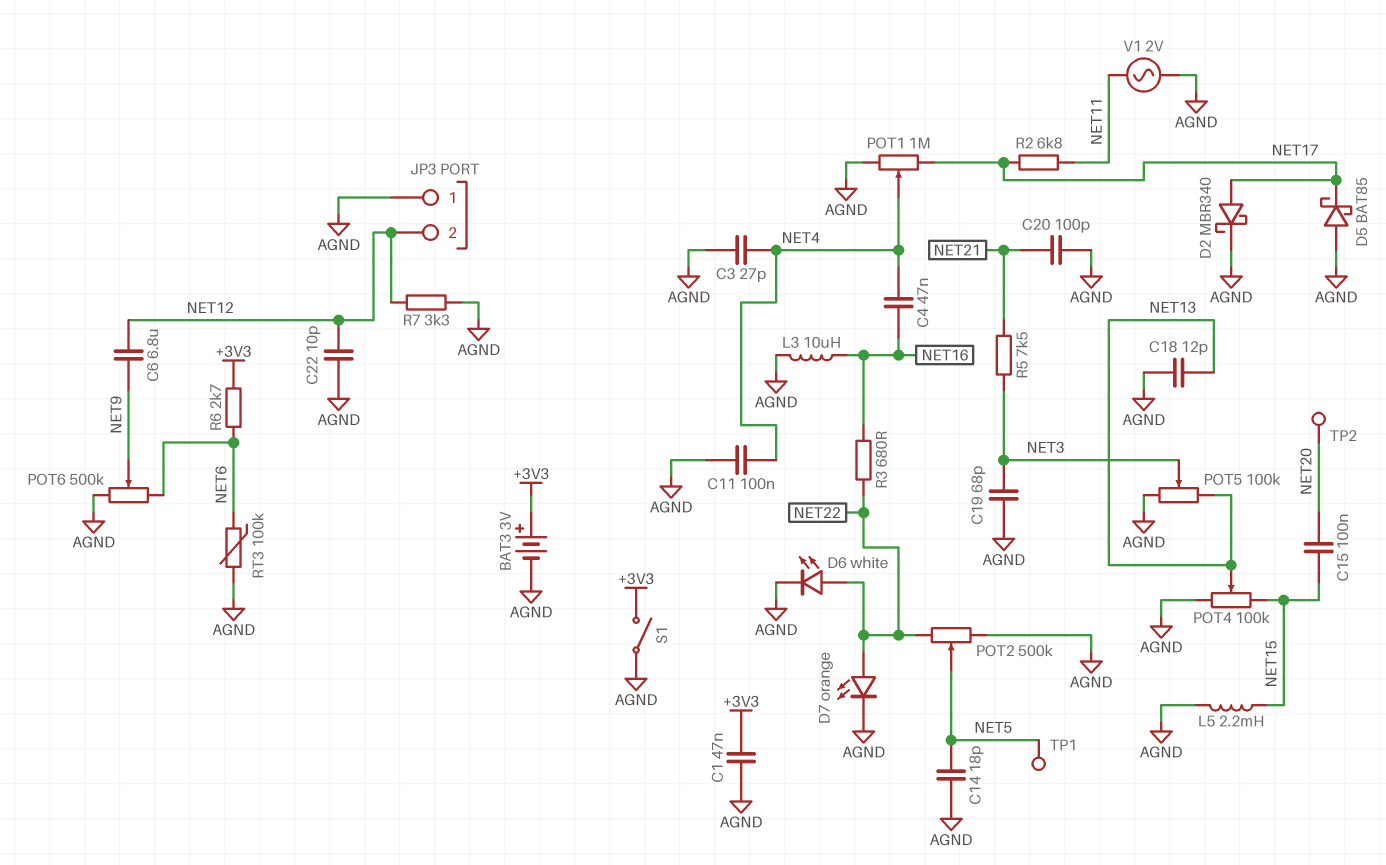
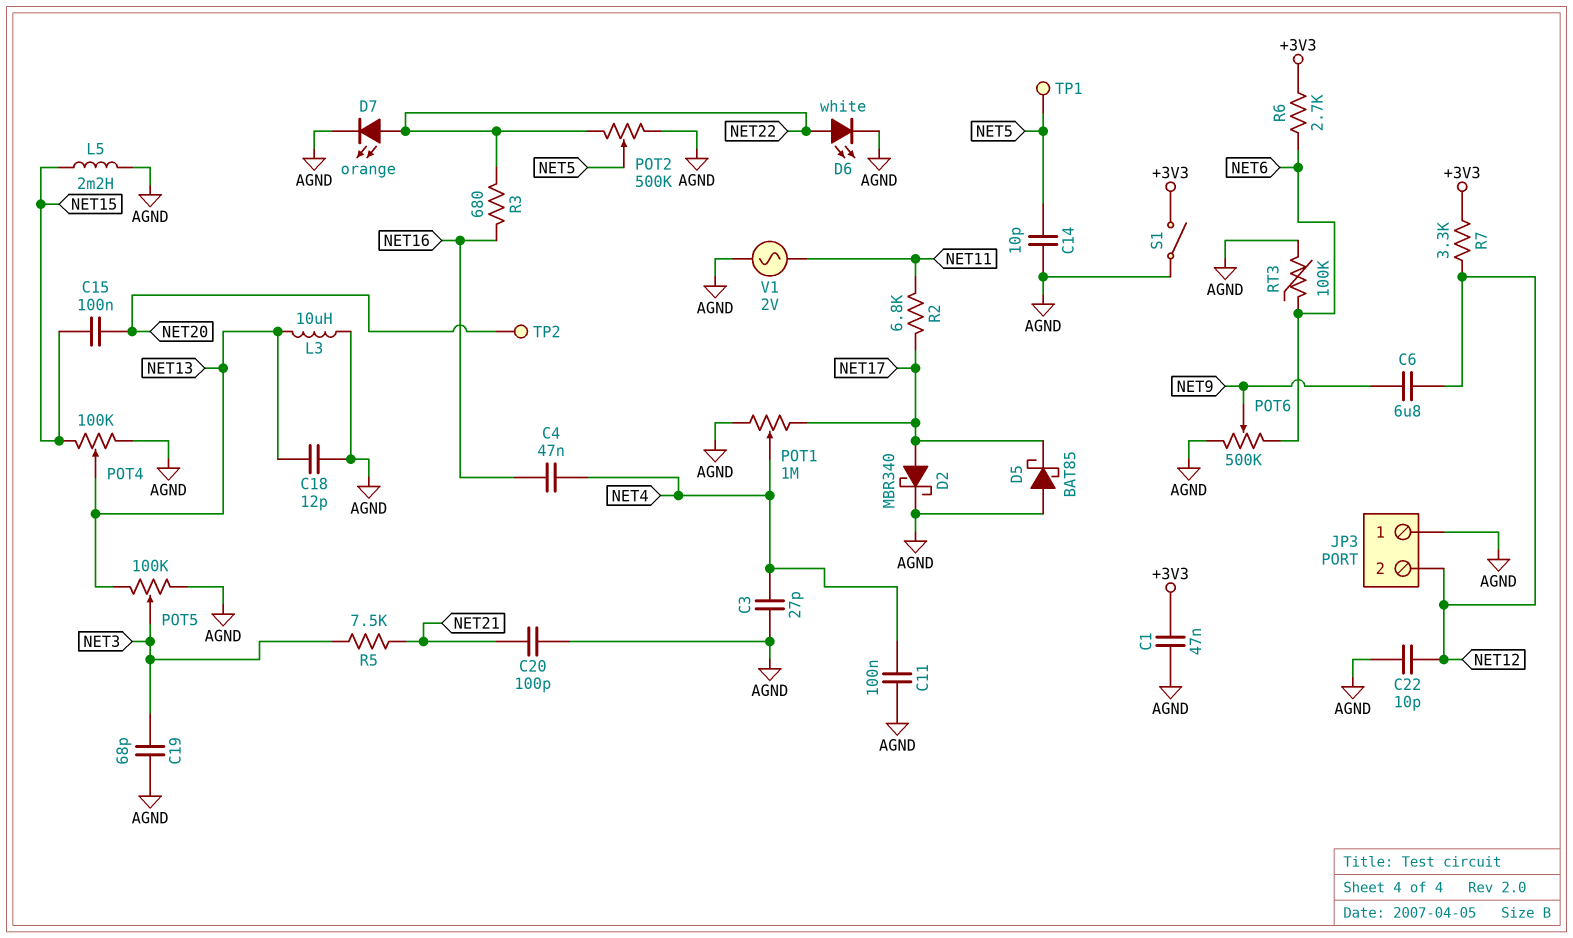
BAT3: 3V (plus +3V3, minus AGND) -> none
C14: 18pF (AGND, NET5) -> 10pF (AGND, NET5)
L3: 10uH (AGND, NET16) -> 10uH (AGND, NET13)
R7: 3.3k (AGND, NET12) -> 3.3k (+3V3, NET12)

